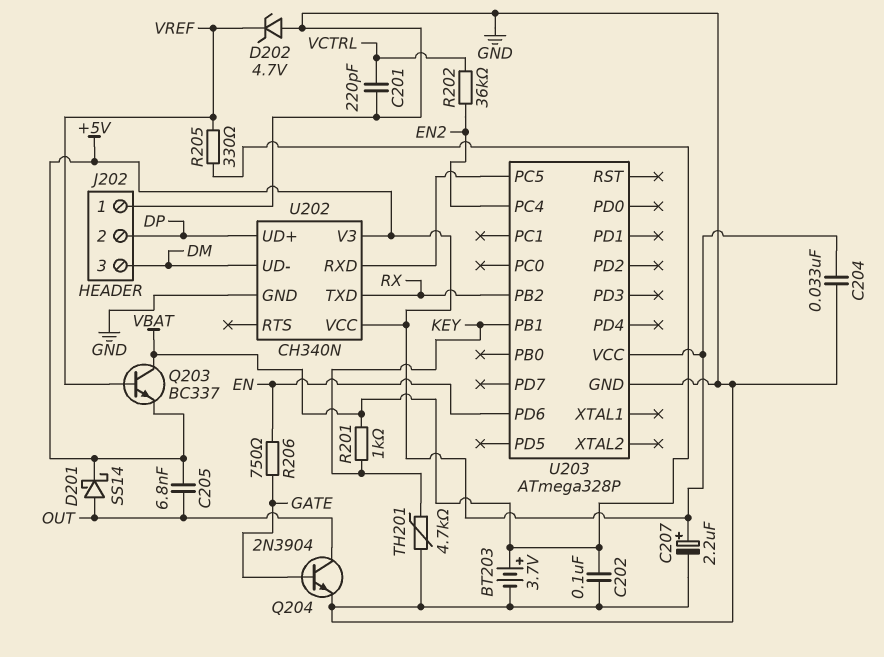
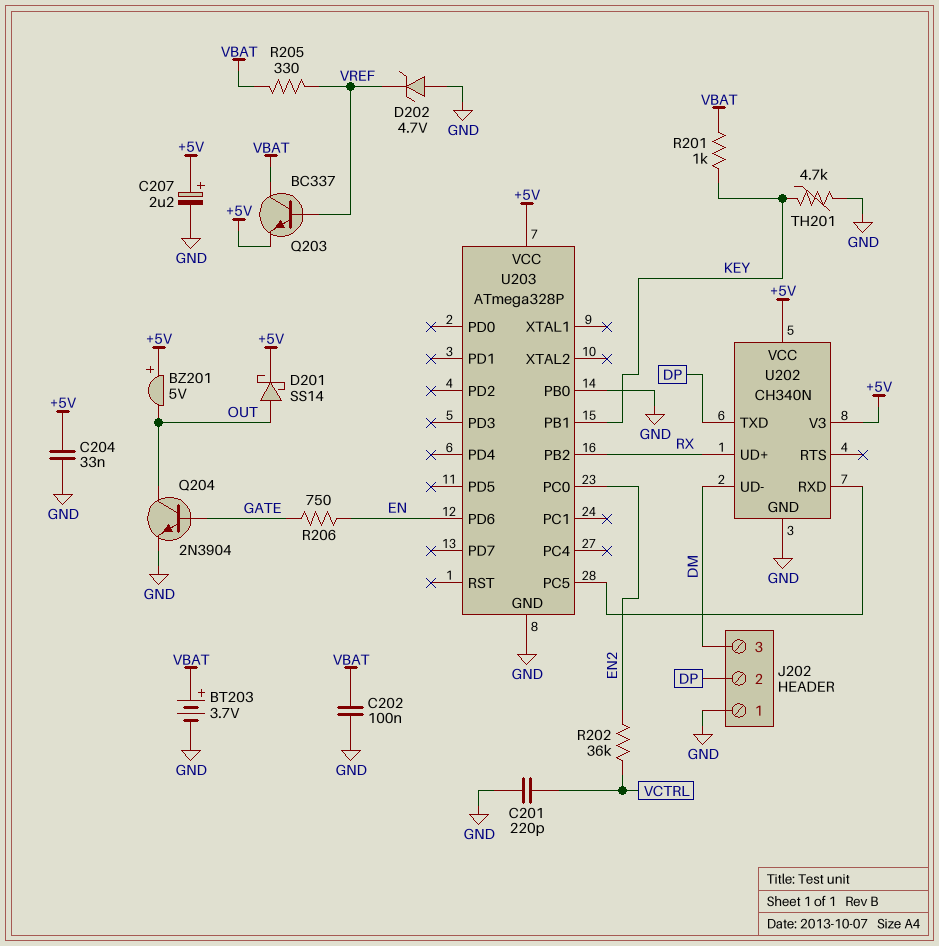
BZ201: none -> buzzer 5V (plus +5V, minus OUT)
C205: 6.8nF (+5V, OUT) -> none
U202 pin TXD: RX -> DP
U202 pin UD+: DP -> RX
U203 pin PB0: none -> GND
U203 pin PC0: none -> EN2
U203 pin PC4: EN2 -> none

